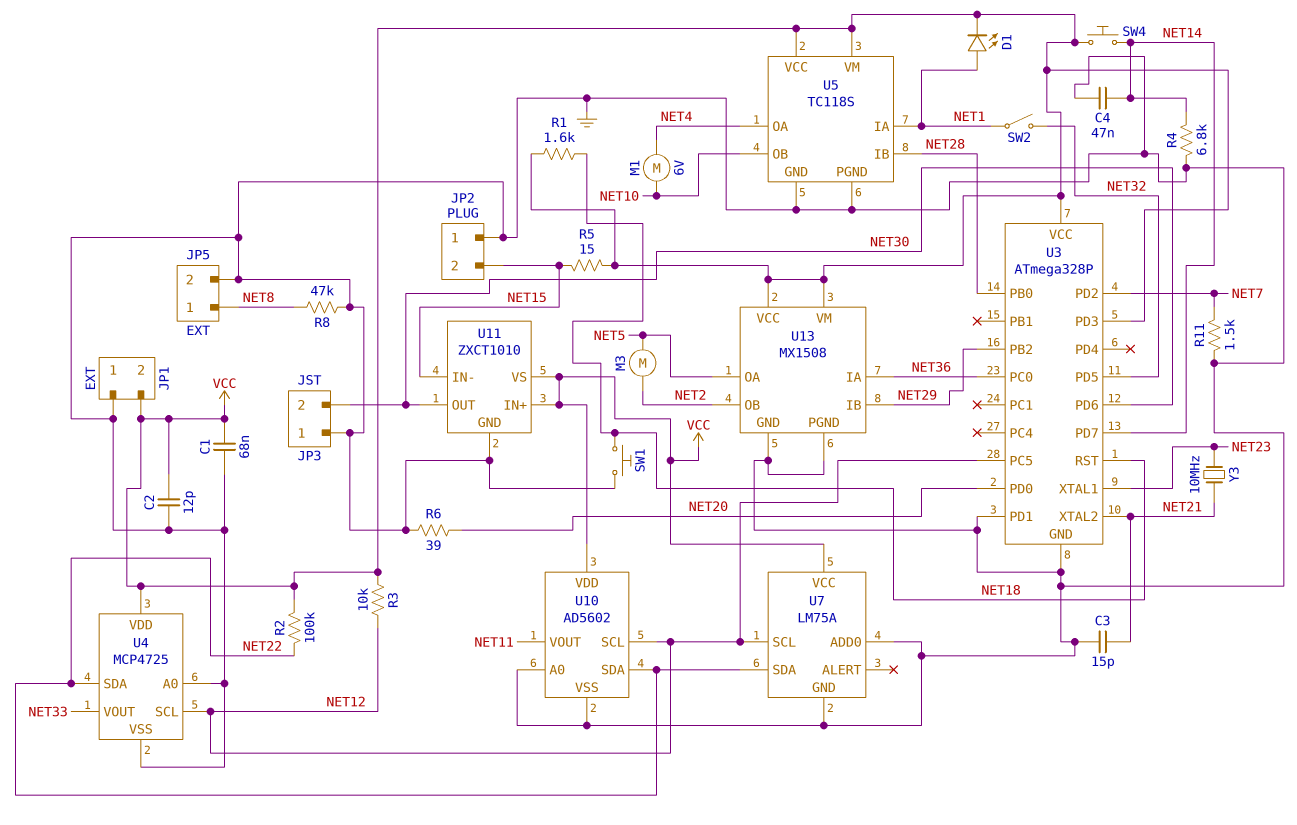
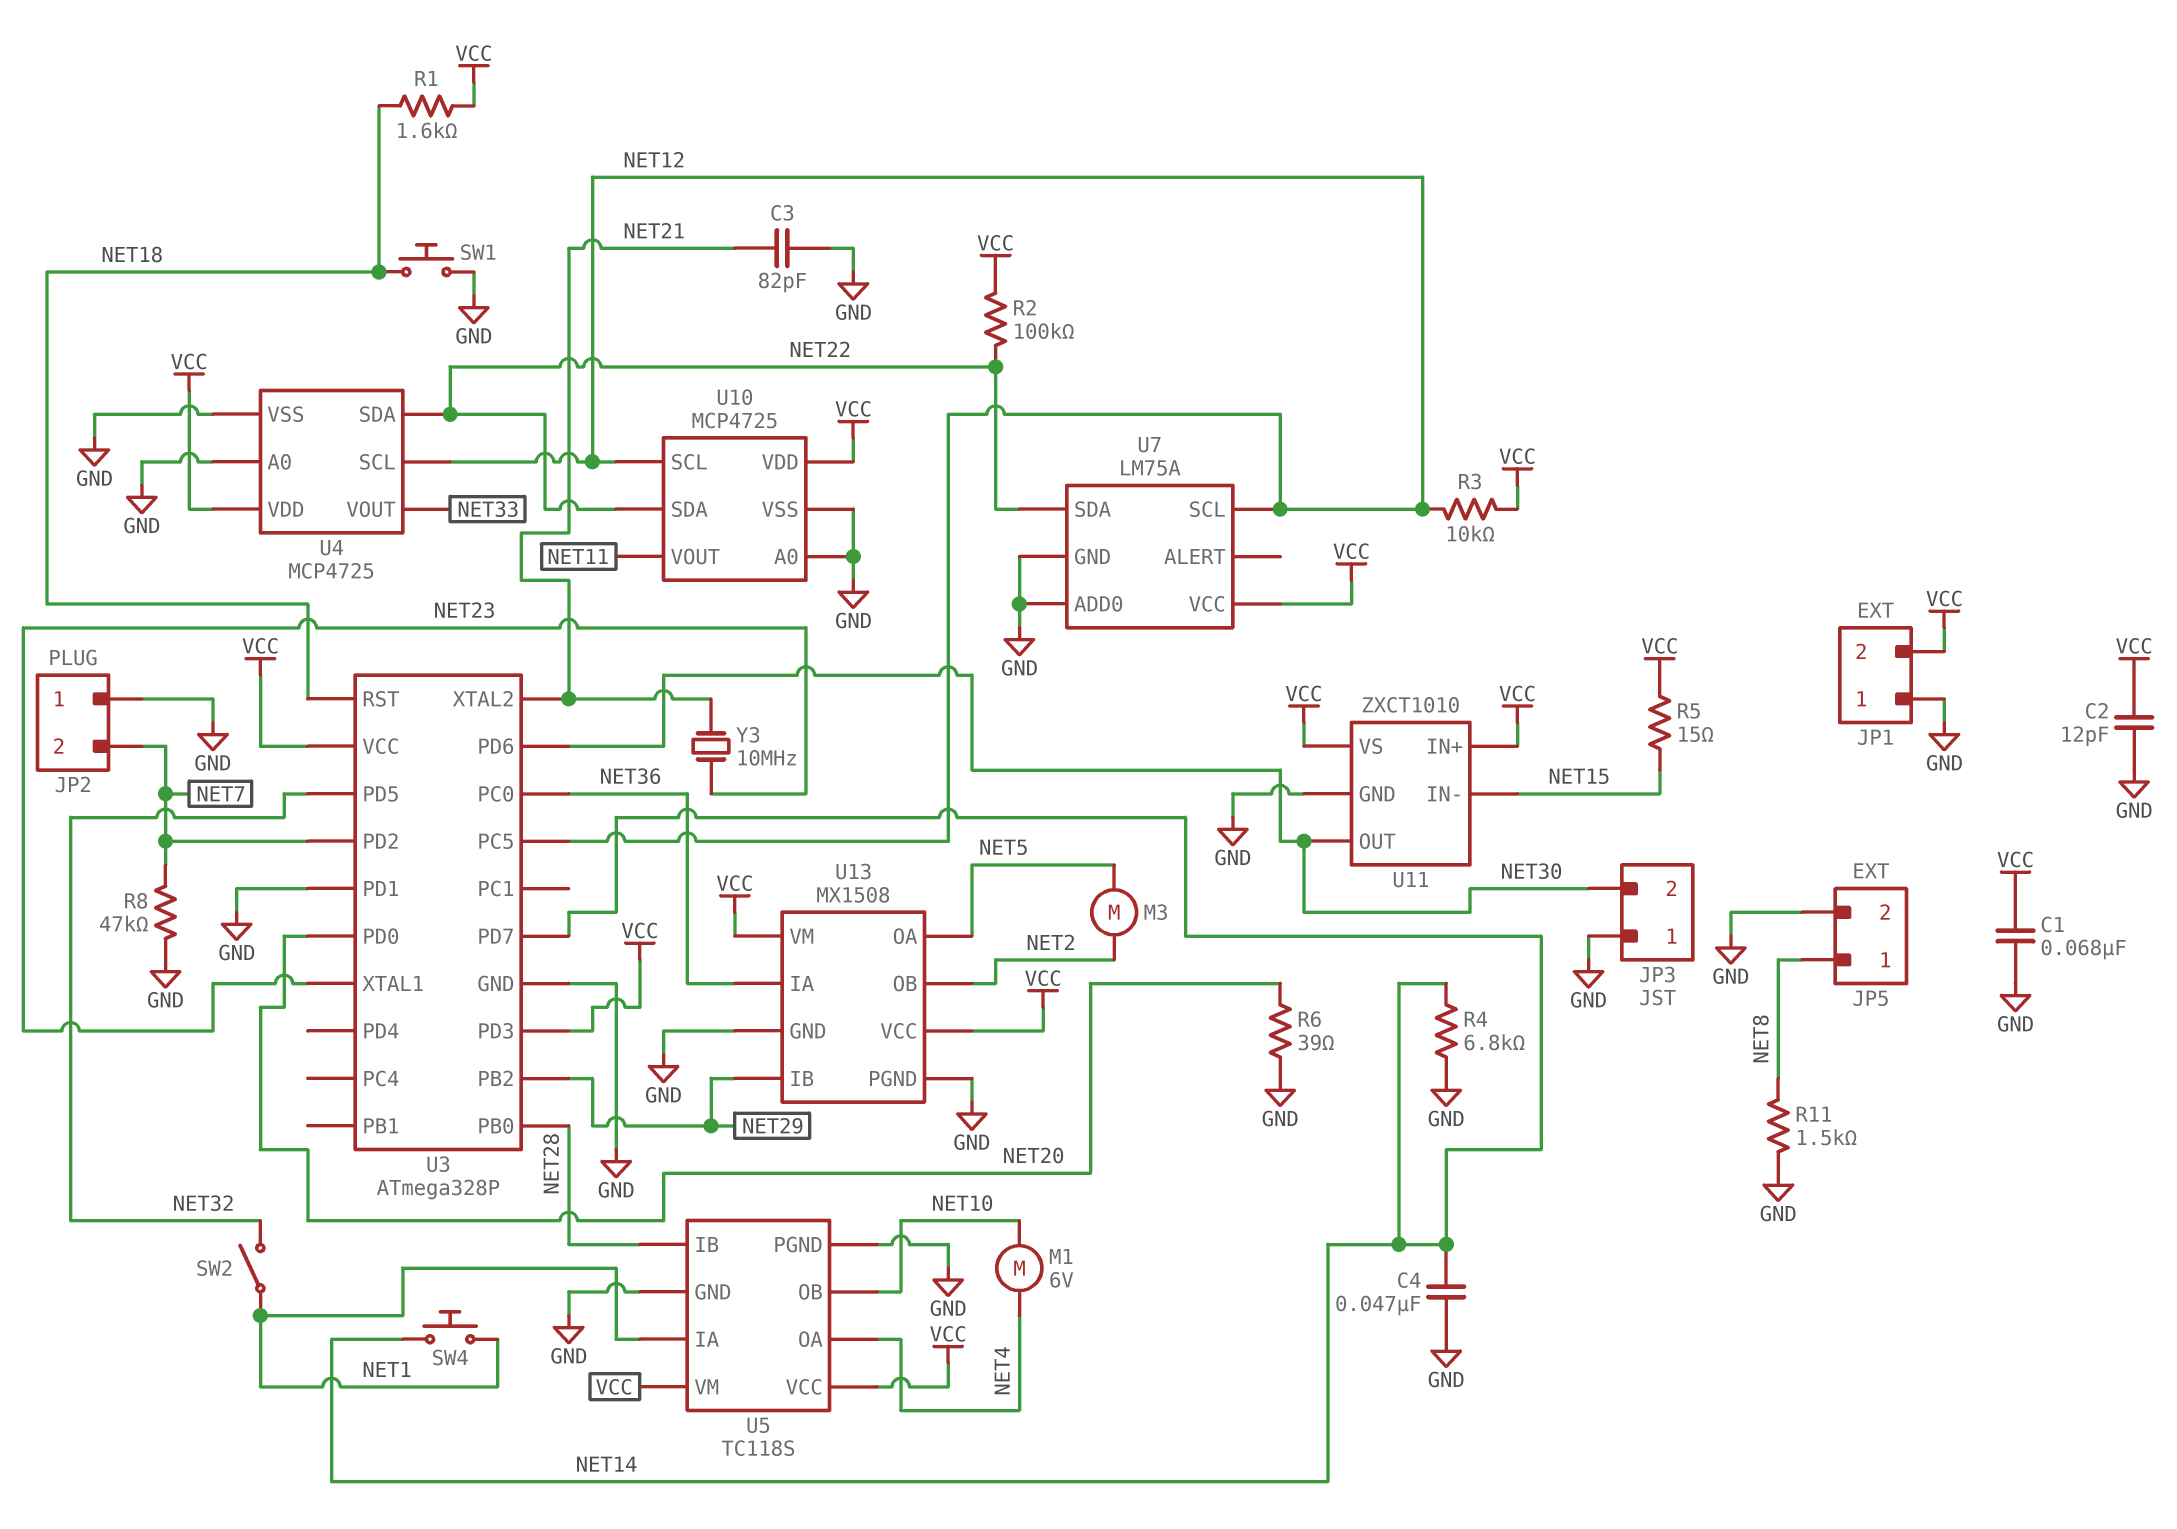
C3: 15pF (GND, NET21) -> 82pF (GND, NET21)
D1: LED (A NET1, K VCC) -> none
JP2 pin 2: NET15 -> NET7
R8: 47k (GND, NET8) -> 47k (GND, NET7)
R11: 1.5k (GND, NET7) -> 1.5k (GND, NET8)
SW4: button (NET14, VCC) -> button (NET1, NET14)
U10: AD5602 -> MCP4725

